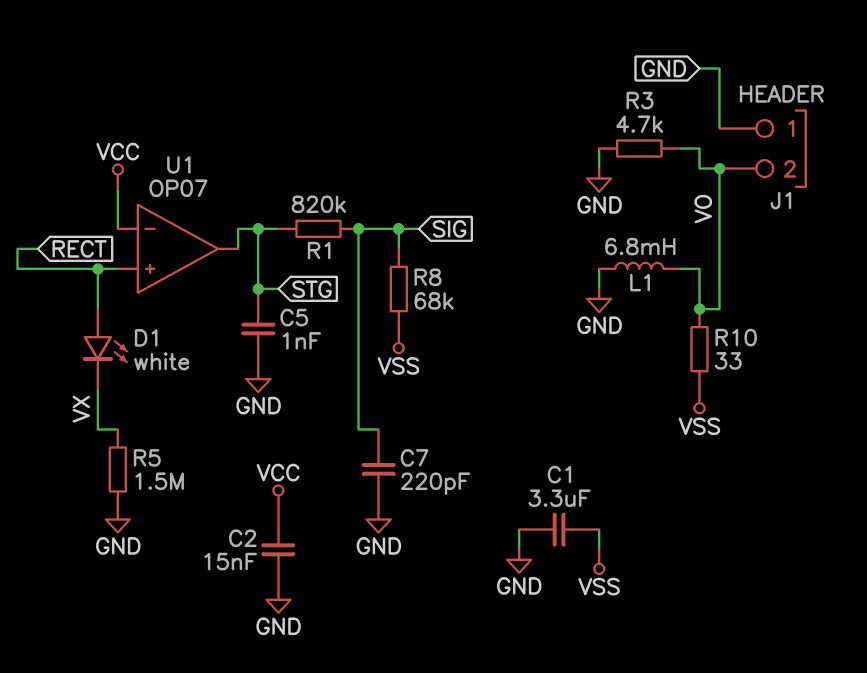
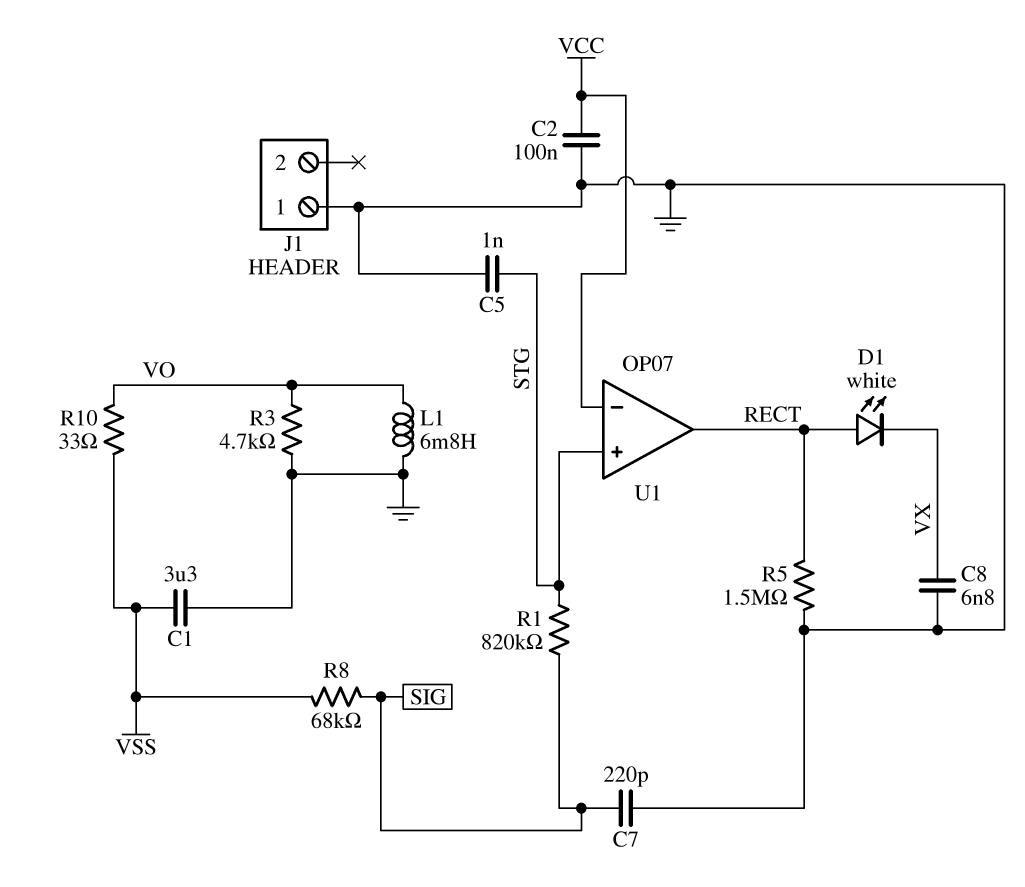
C2: 15nF (GND, VCC) -> 100nF (GND, VCC)
C8: none -> 6.8nF (GND, VX)
J1 pin 2: VO -> none
R5: 1.5M (GND, VX) -> 1.5M (GND, RECT)
U1 pin in+: RECT -> STG
U1 pin out: STG -> RECT

